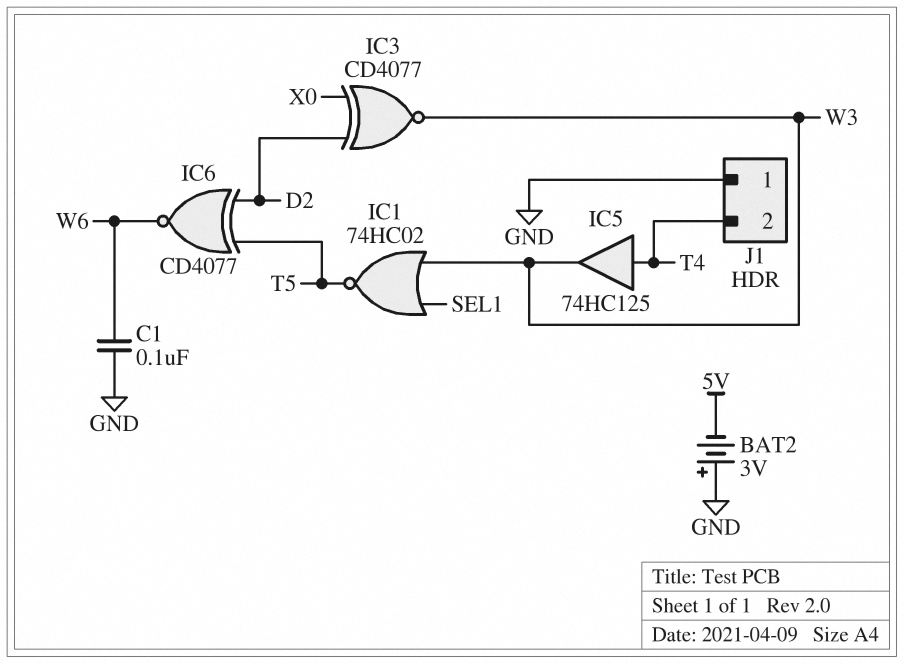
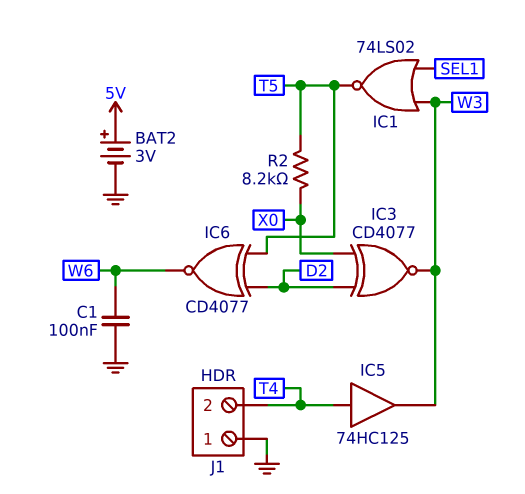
BAT2: 3V (plus GND, minus 5V) -> 3V (plus 5V, minus GND)
IC1: NOR 74HC02 (in SEL1, in W3, out T5) -> NOR 74LS02 (in SEL1, in W3, out T5)
R2: none -> 8.2k (T5, X0)

